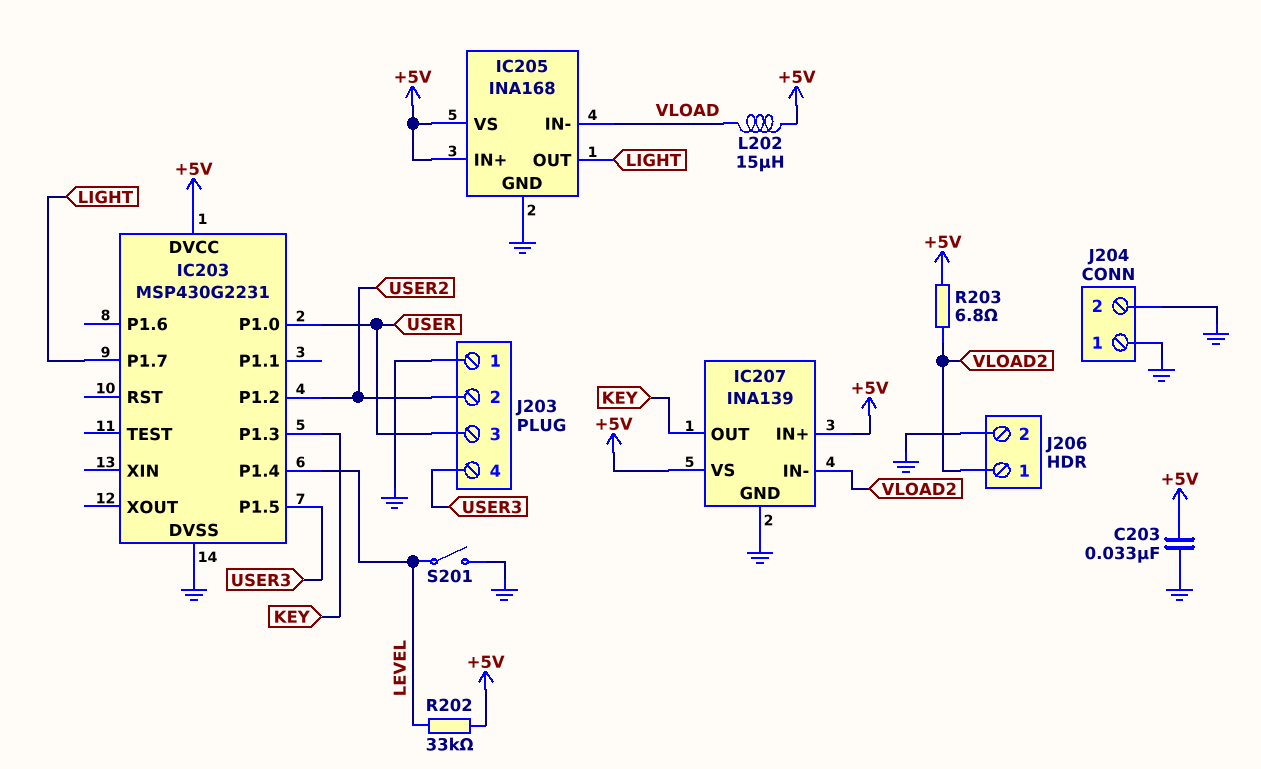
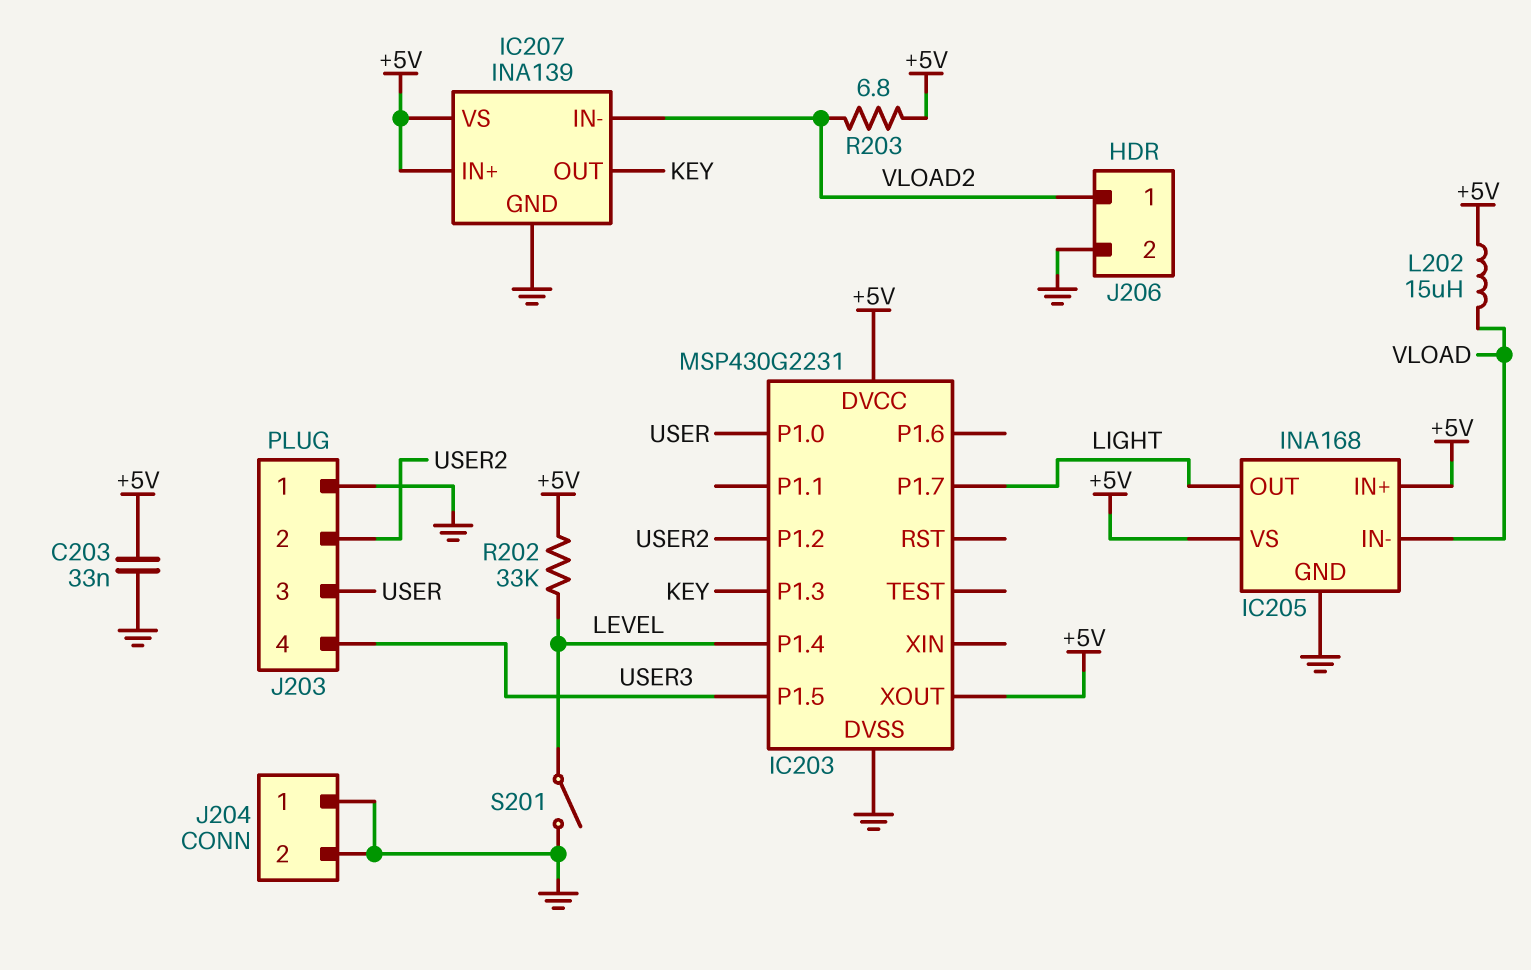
IC203 pin XOUT: none -> +5V

